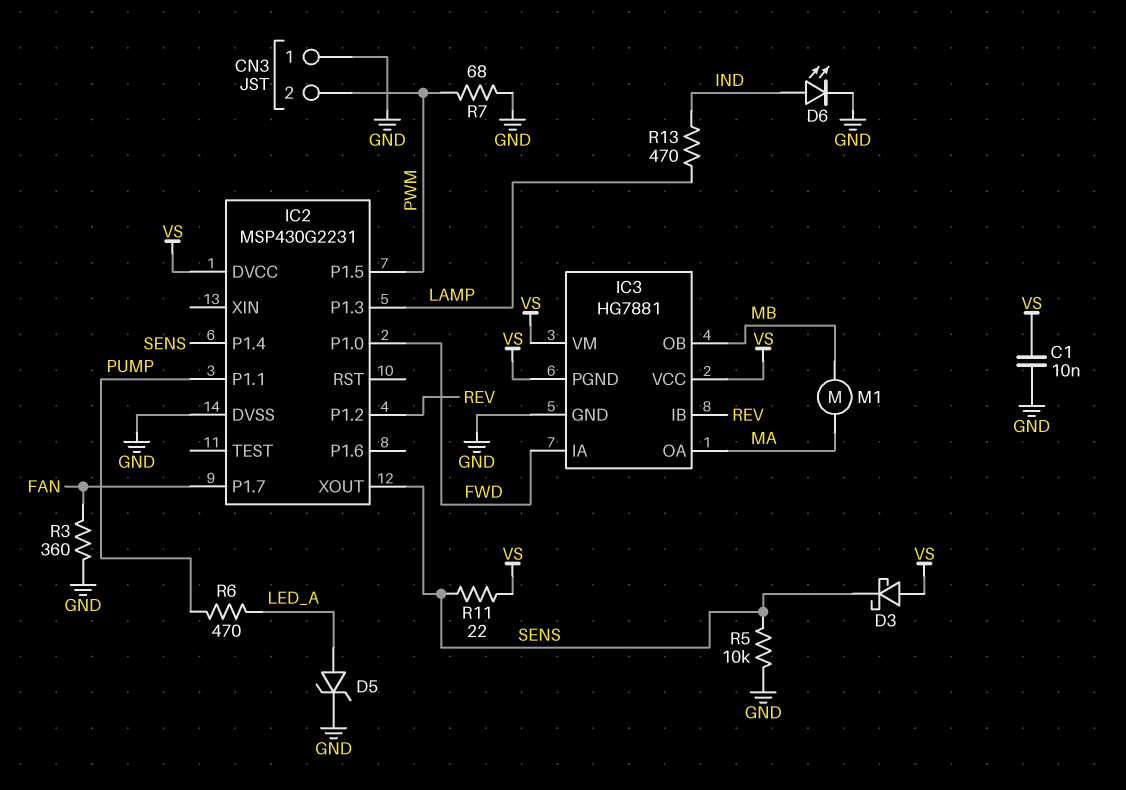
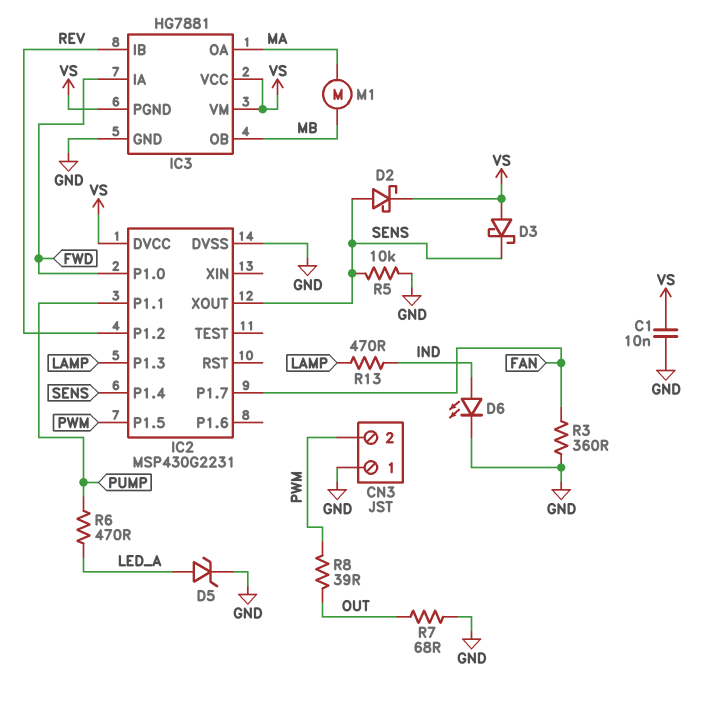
D2: none -> schottky (A SENS, K VS)
R7: 68 (GND, PWM) -> 68 (GND, OUT)
R8: none -> 39 (OUT, PWM)
R11: 22 (SENS, VS) -> none

